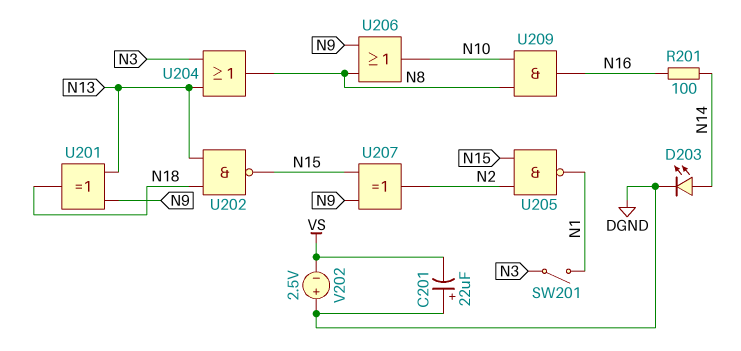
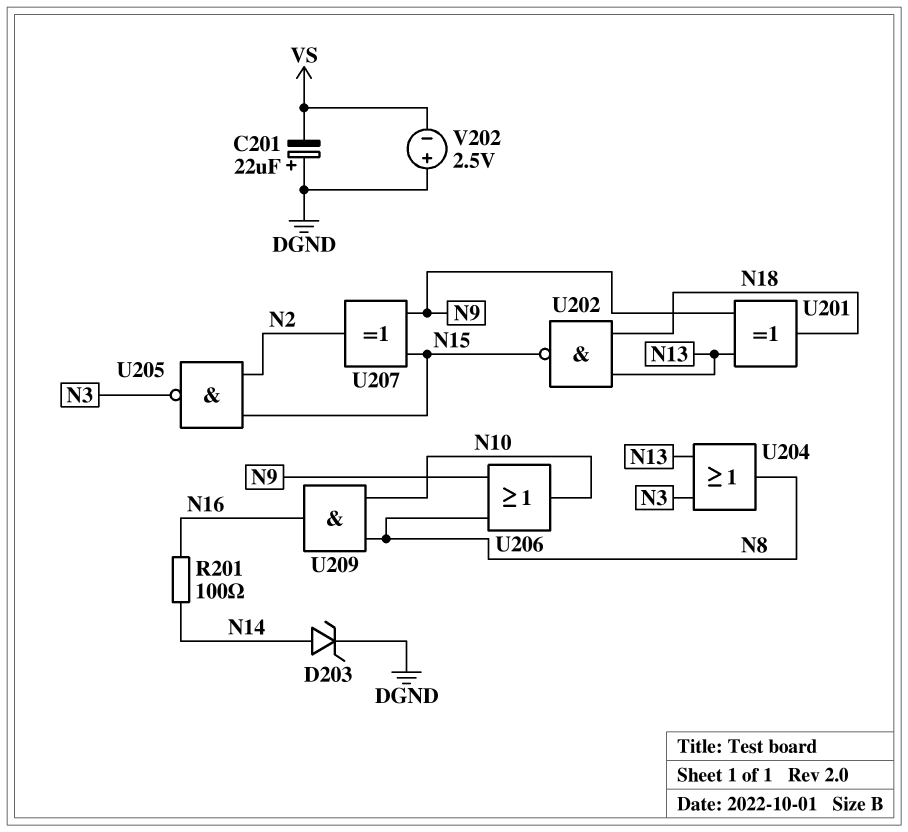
D203: LED (A N14, K DGND) -> zener (A N14, K DGND)
SW201: switch (N1, N3) -> none
U205: NAND (in N2, in N15, out N1) -> NAND (in N2, in N15, out N3)

